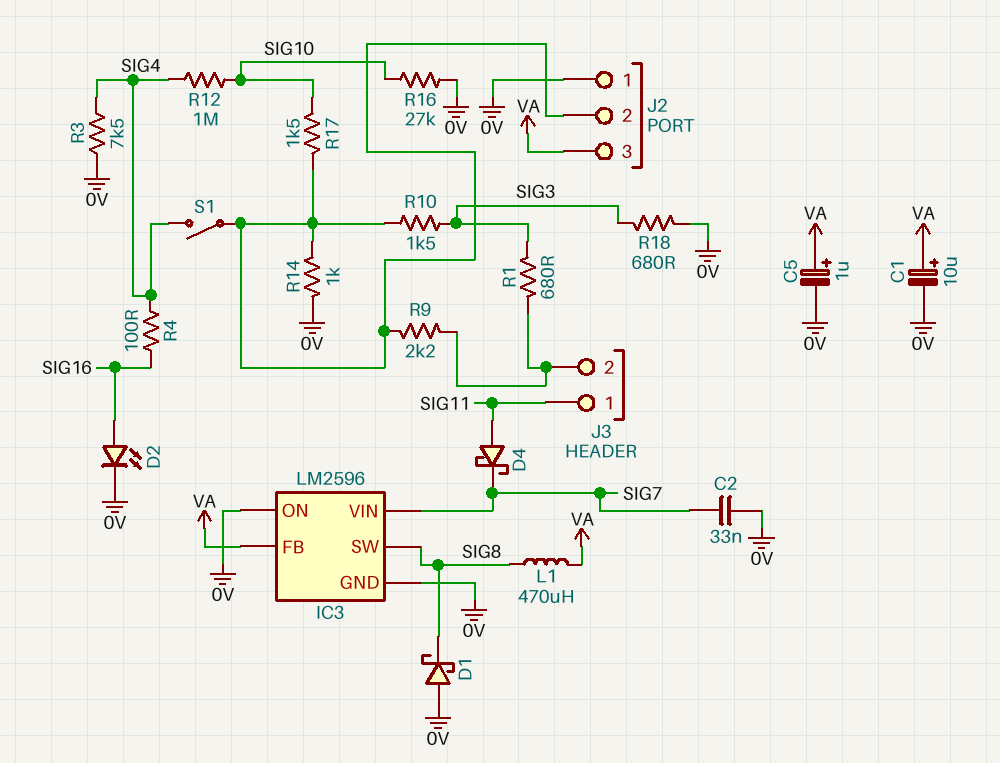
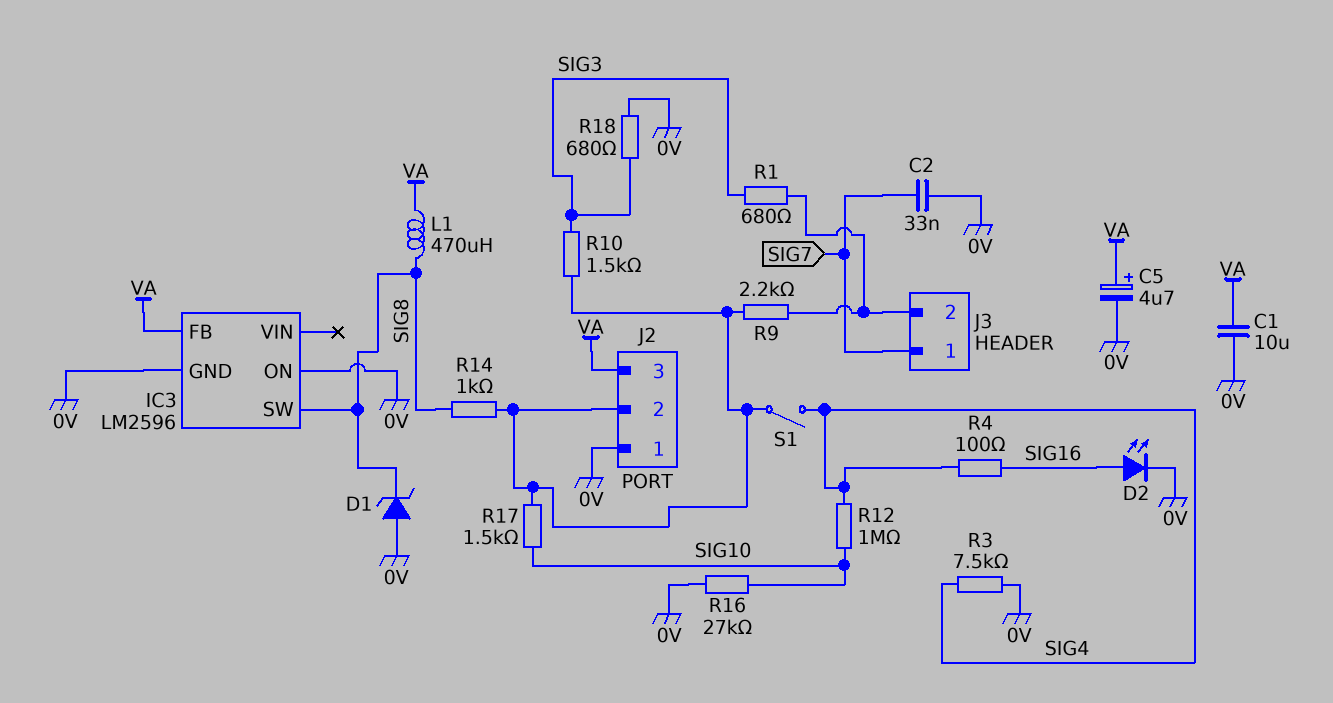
C1: 10uF (plus VA, minus 0V) -> 10uF (0V, VA)
C5: 1uF (plus VA, minus 0V) -> 4.7uF (plus VA, minus 0V)
D1: schottky (A 0V, K SIG8) -> zener (A 0V, K SIG8)
D4: schottky (A SIG11, K SIG7) -> none
IC3 pin VIN: SIG7 -> none
J3 pin 1: SIG11 -> SIG7
R14: 1k (0V, J2/2) -> 1k (J2/2, SIG8)

